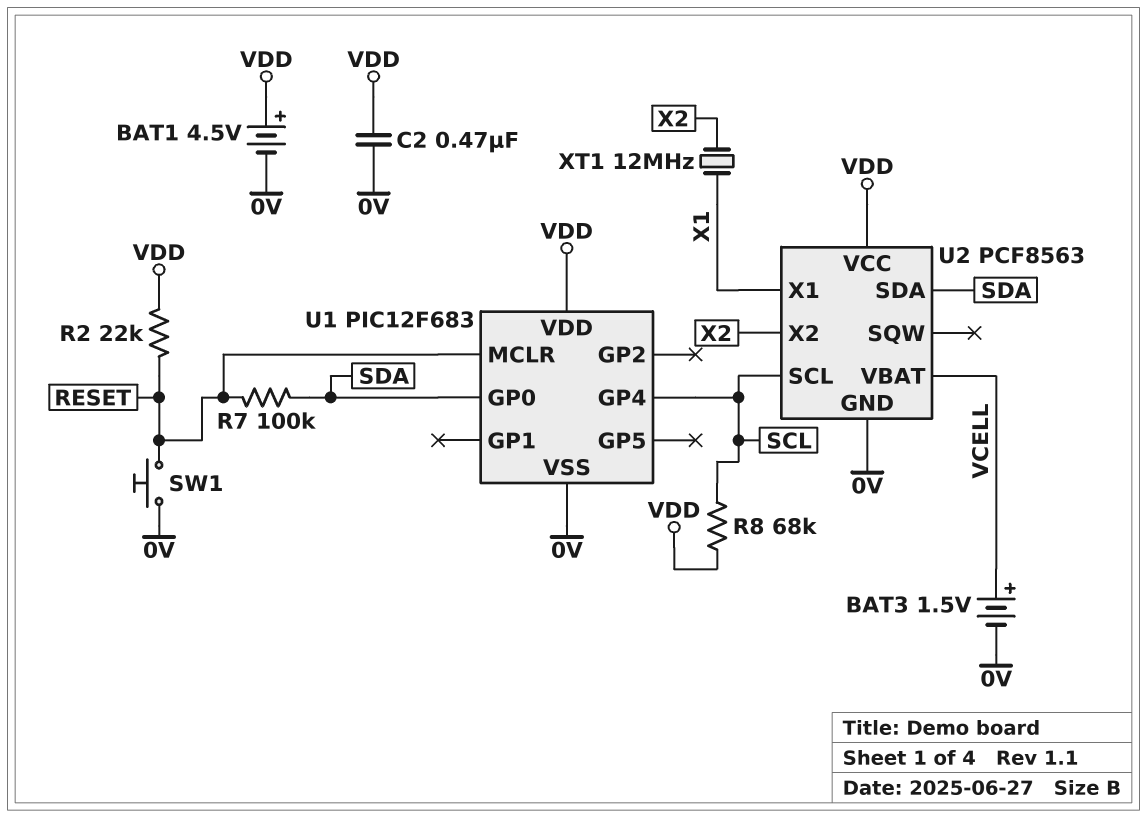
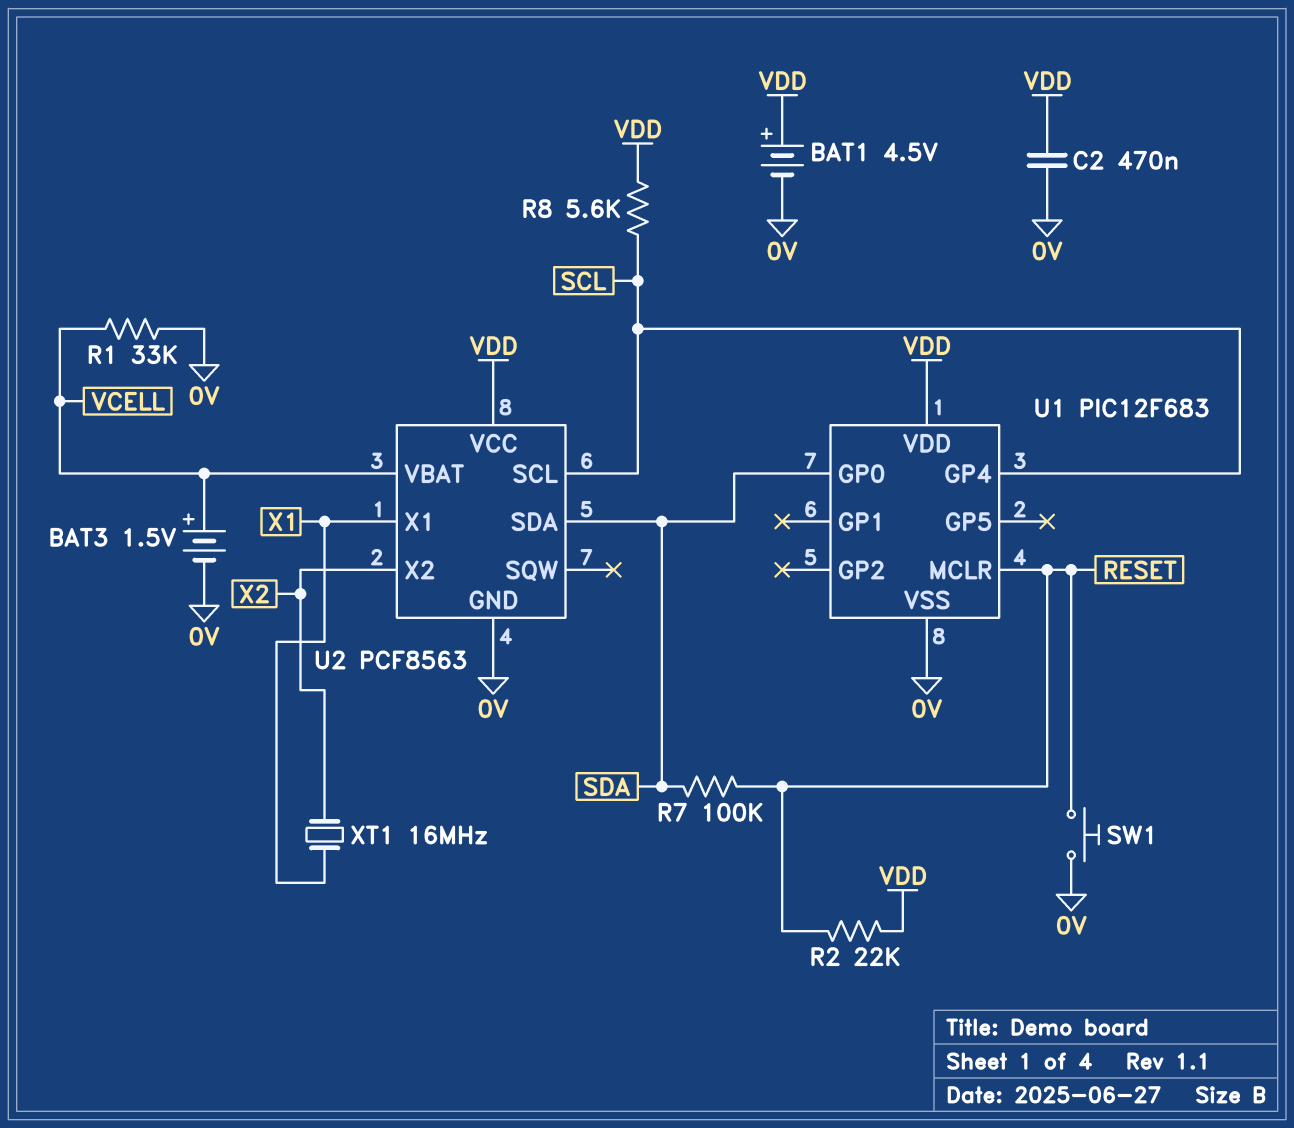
R1: none -> 33k (0V, VCELL)
R8: 68k (SCL, VDD) -> 5.6k (SCL, VDD)
XT1: 12MHz (X1, X2) -> 16MHz (X1, X2)

